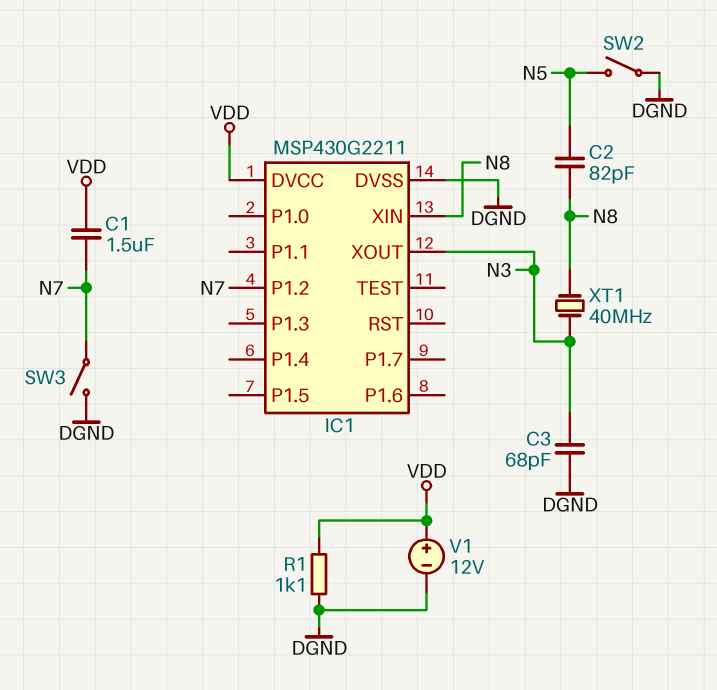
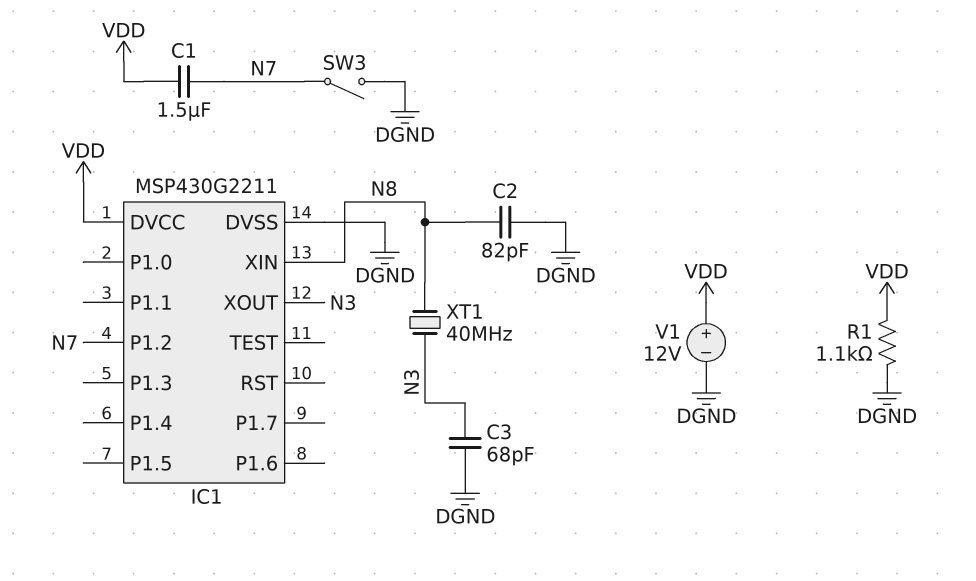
C2: 82pF (N5, N8) -> 82pF (DGND, N8)
SW2: switch (DGND, N5) -> none

